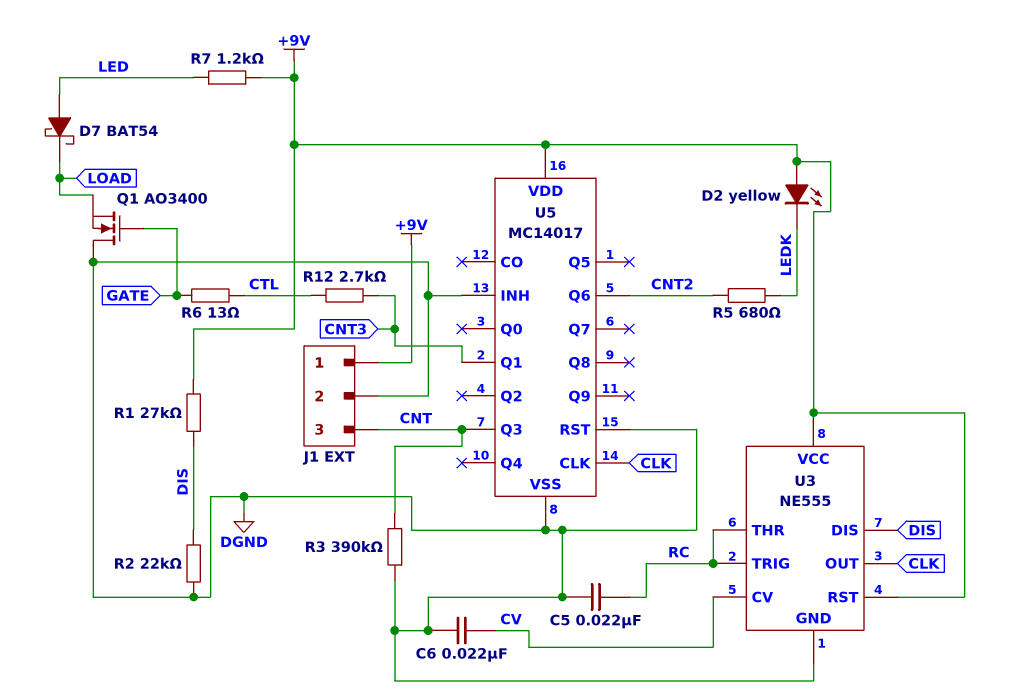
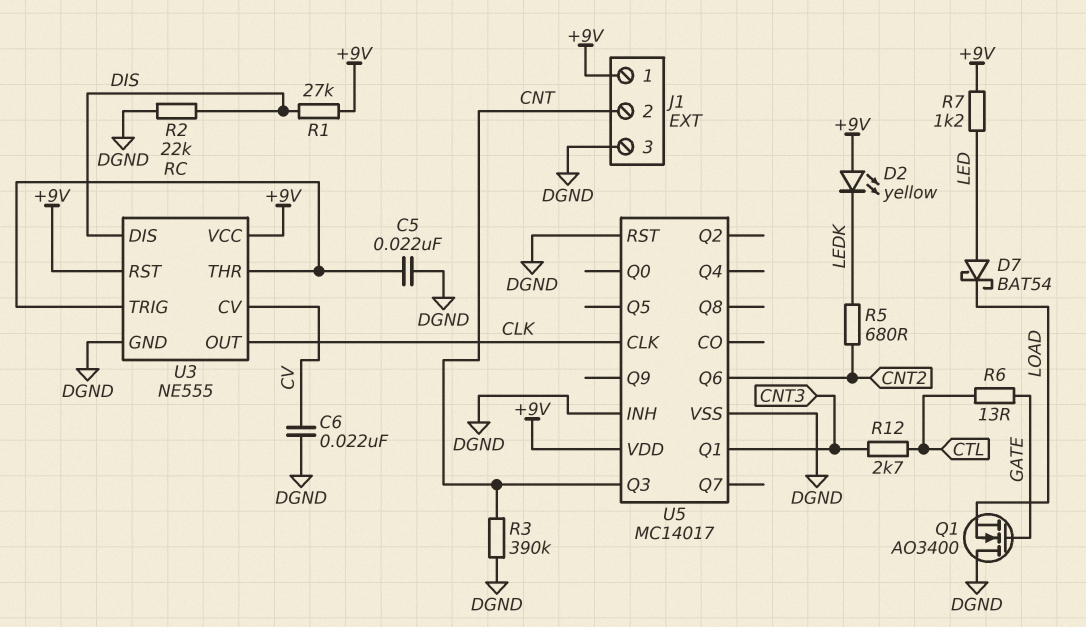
J1 pin 2: DGND -> CNT
J1 pin 3: CNT -> DGND

